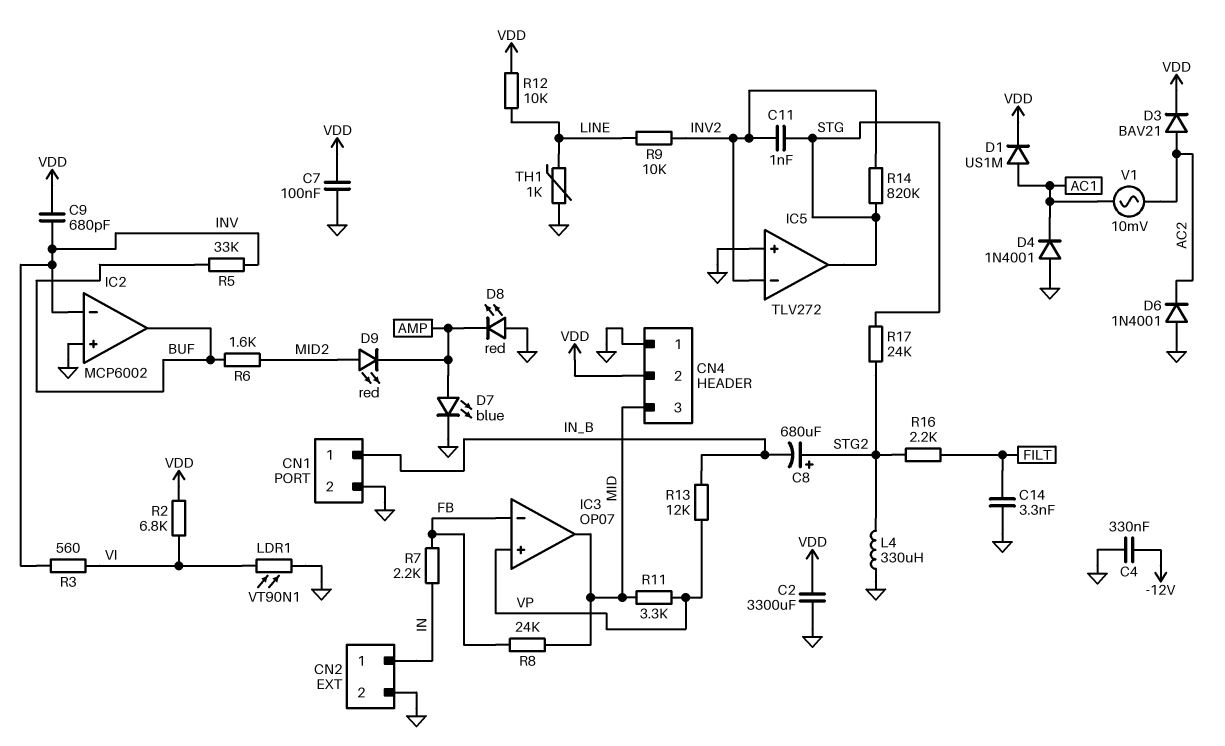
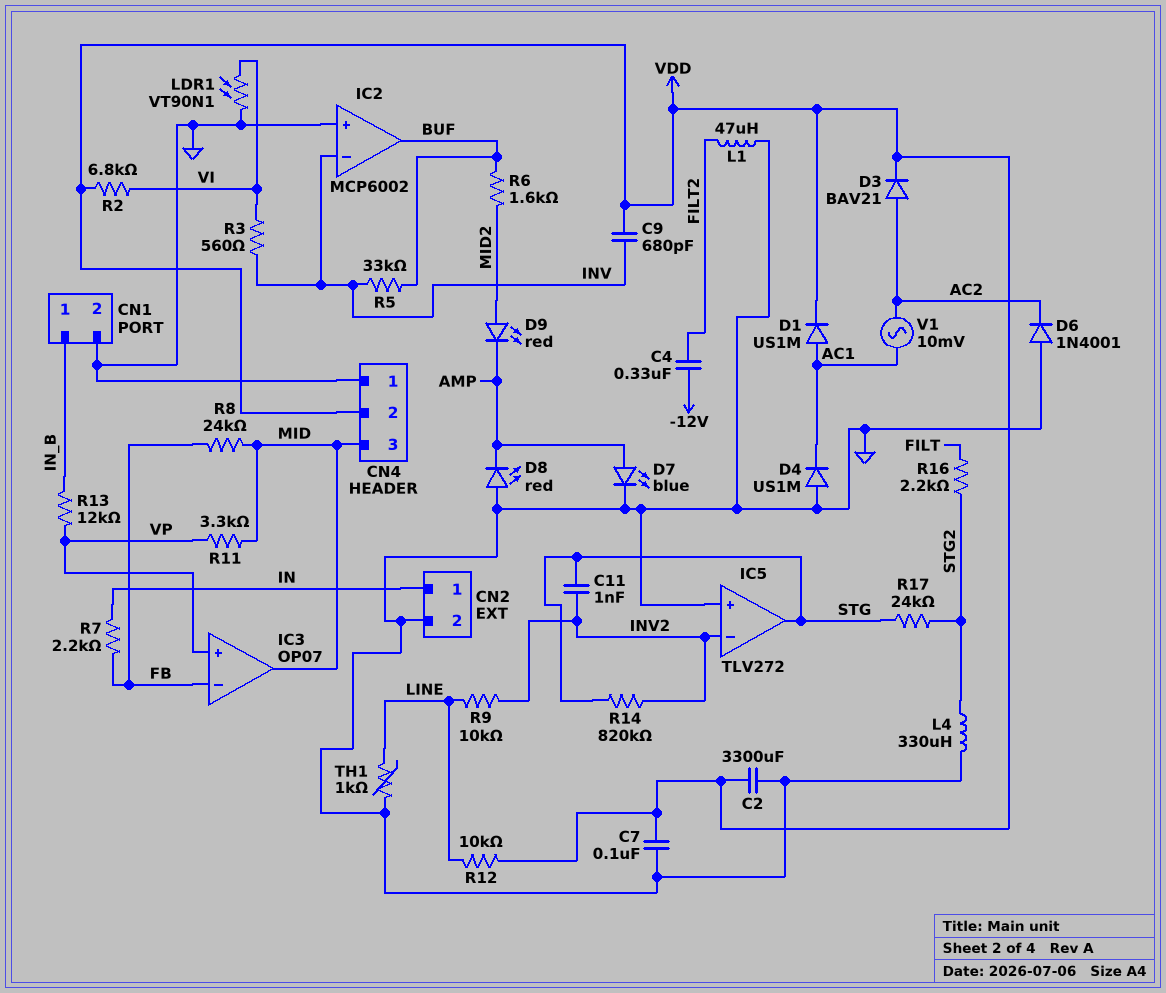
C4: 330nF (-12V, GND) -> 330nF (-12V, FILT2)
C8: 680uF (plus STG2, minus IN_B) -> none
C14: 3.3nF (FILT, GND) -> none
D4: diode 1N4001 (A GND, K AC1) -> diode US1M (A GND, K AC1)
L1: none -> 47uH (FILT2, GND)

